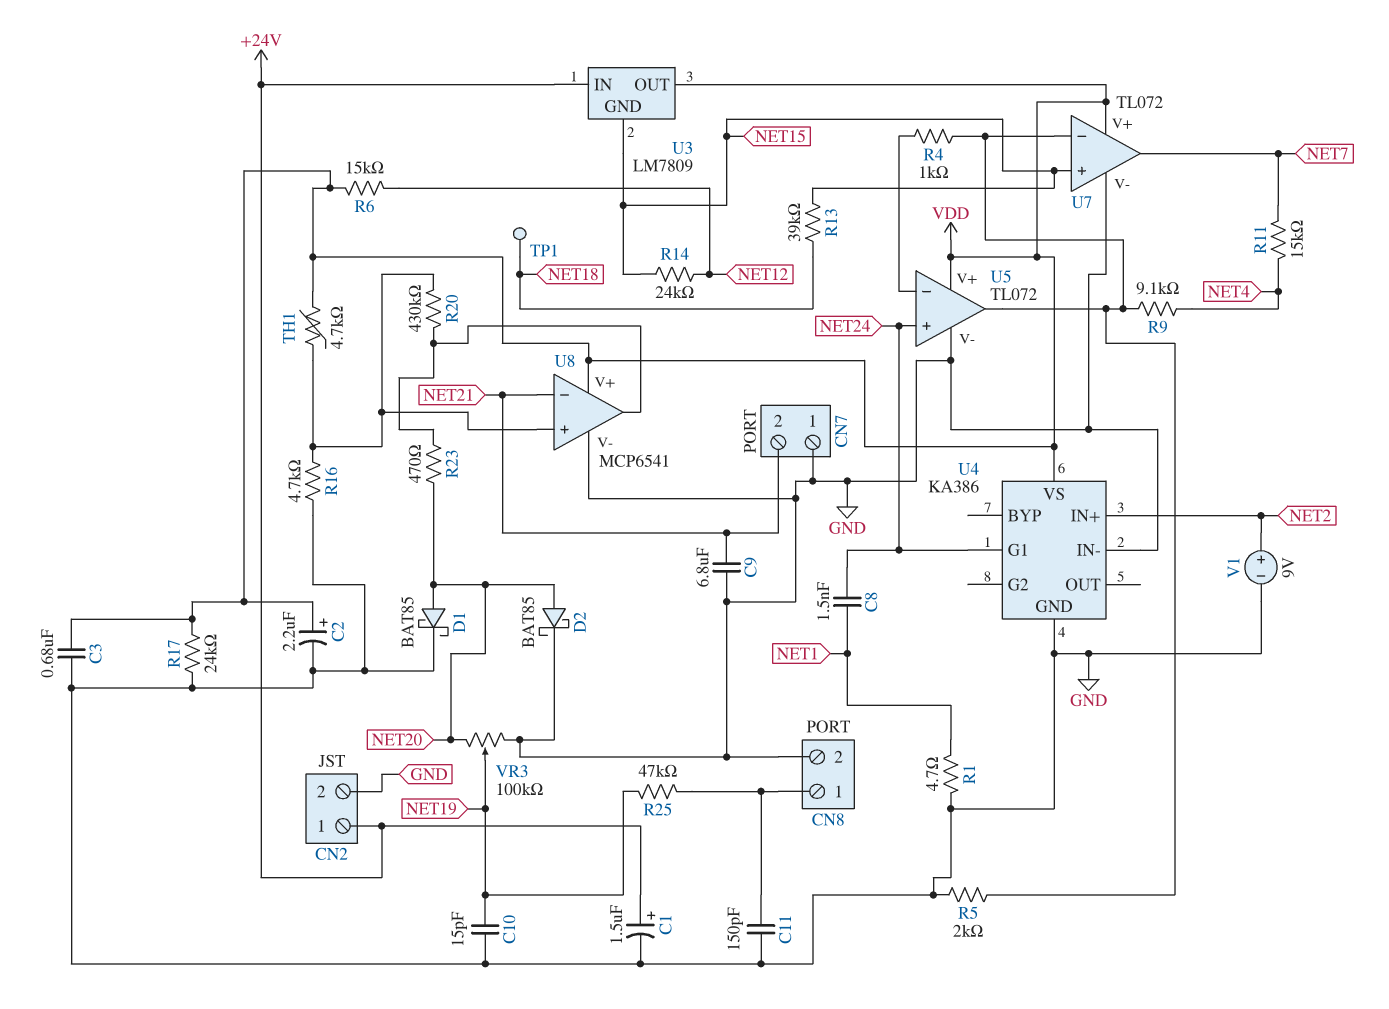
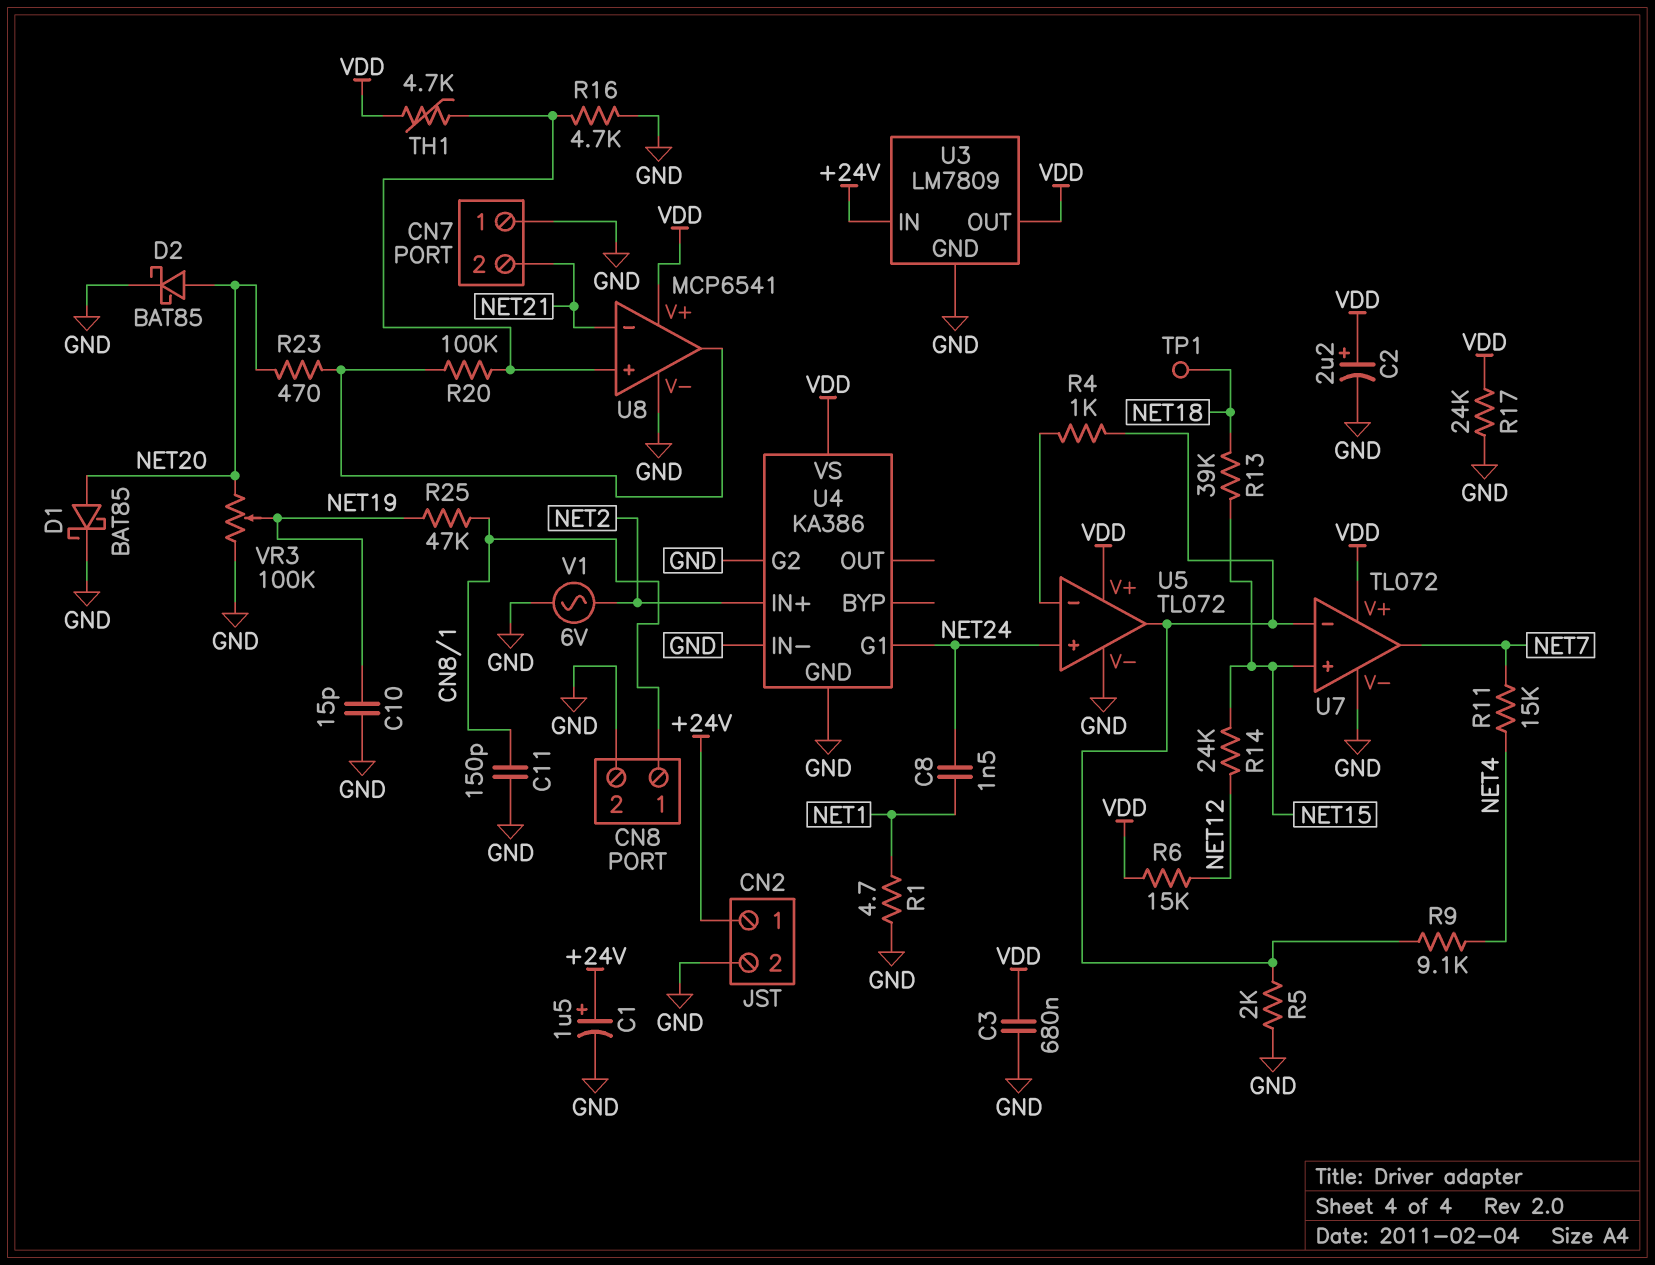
C9: 6.8uF (GND, NET21) -> none
R20: 430k (U8/in+, U8/out) -> 100k (U8/in+, U8/out)
U3 pin GND: NET15 -> GND
U4 pin G2: none -> GND
V1: 9V (plus NET2, minus GND) -> AC 6V (GND, NET2)

